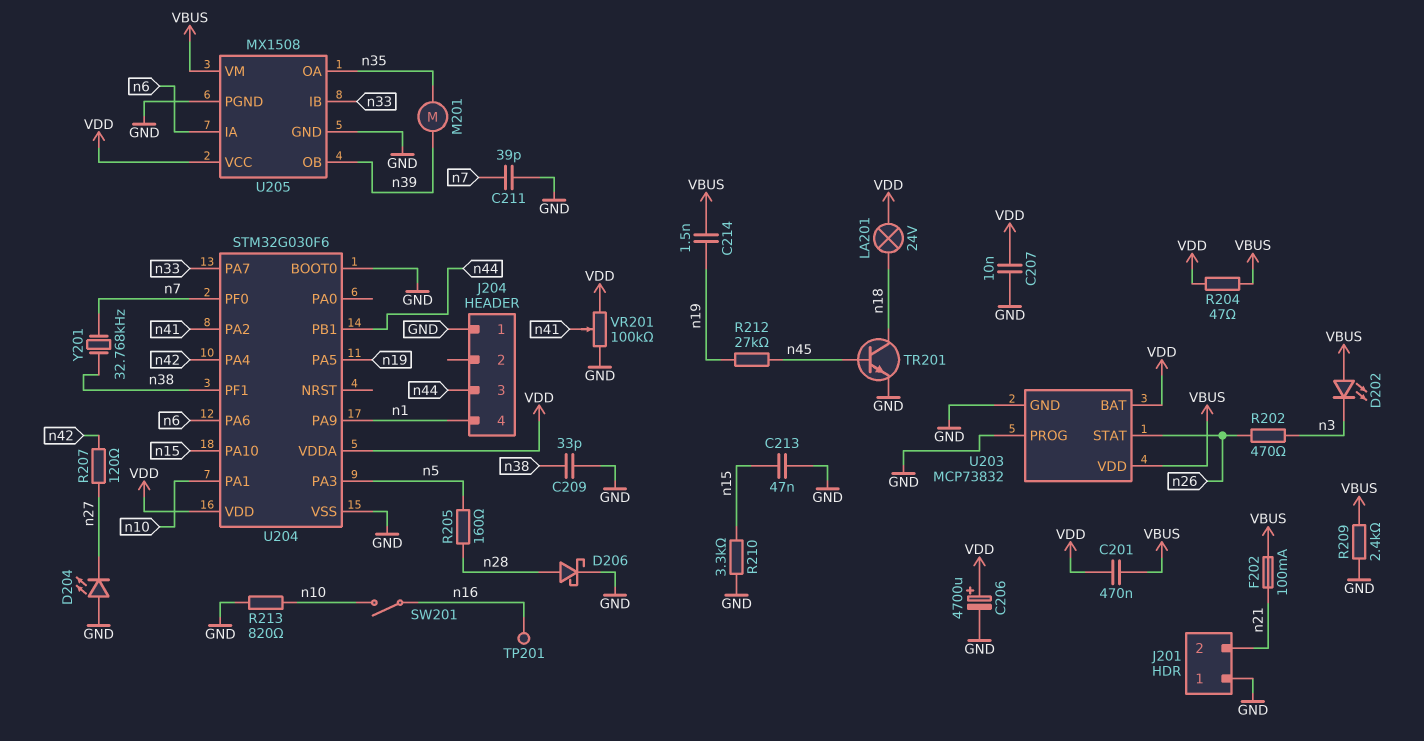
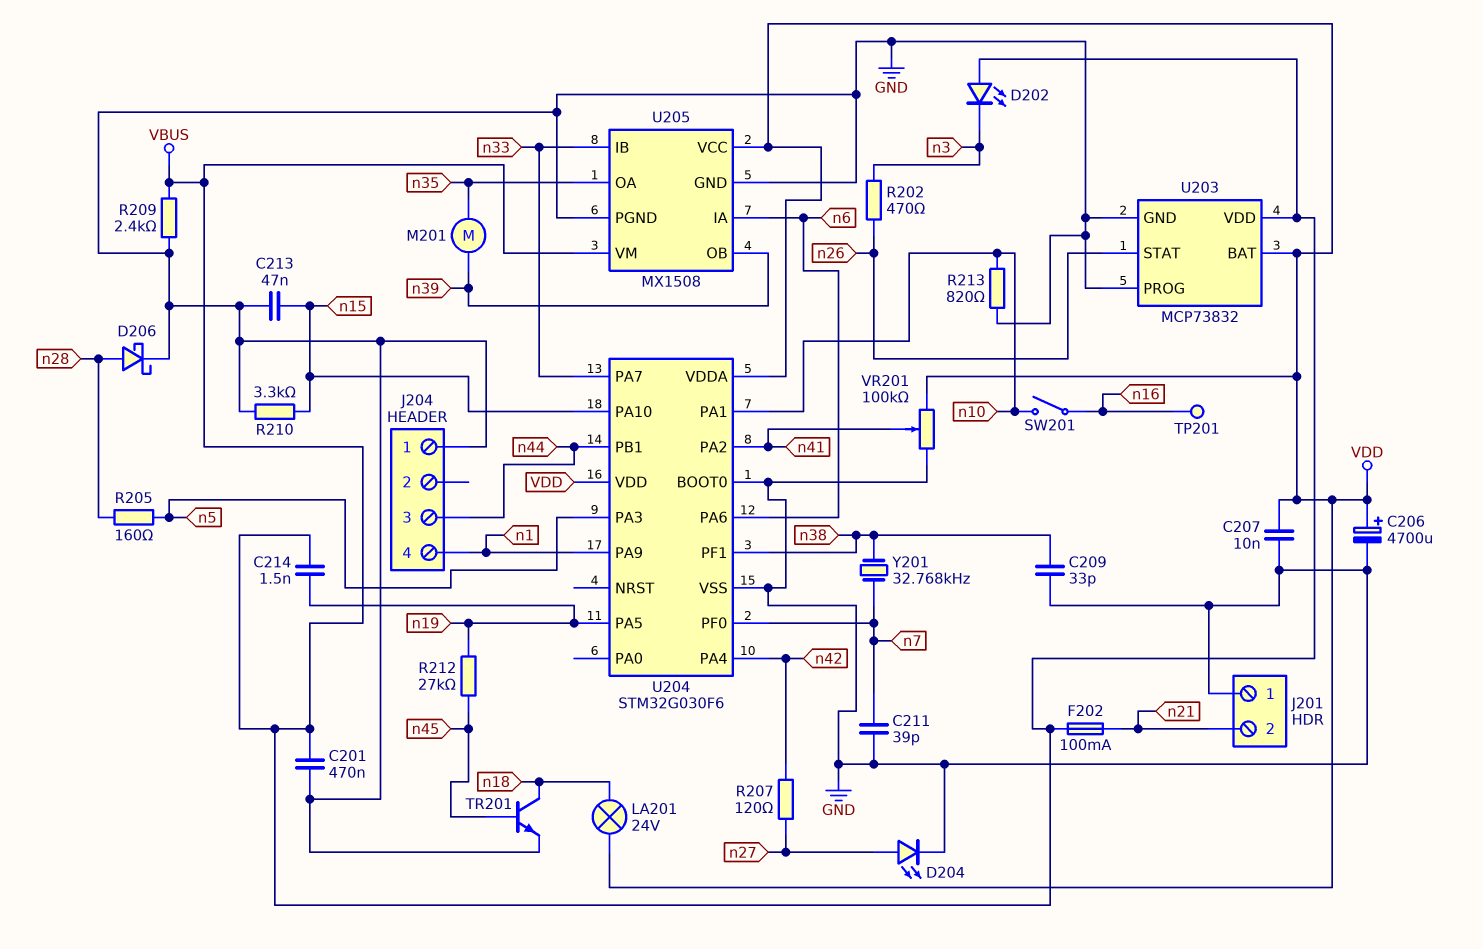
C201: 470nF (VBUS, VDD) -> 470nF (GND, VBUS)
D204: LED (A GND, K n27) -> LED (A n27, K GND)
R204: 47 (VBUS, VDD) -> none

